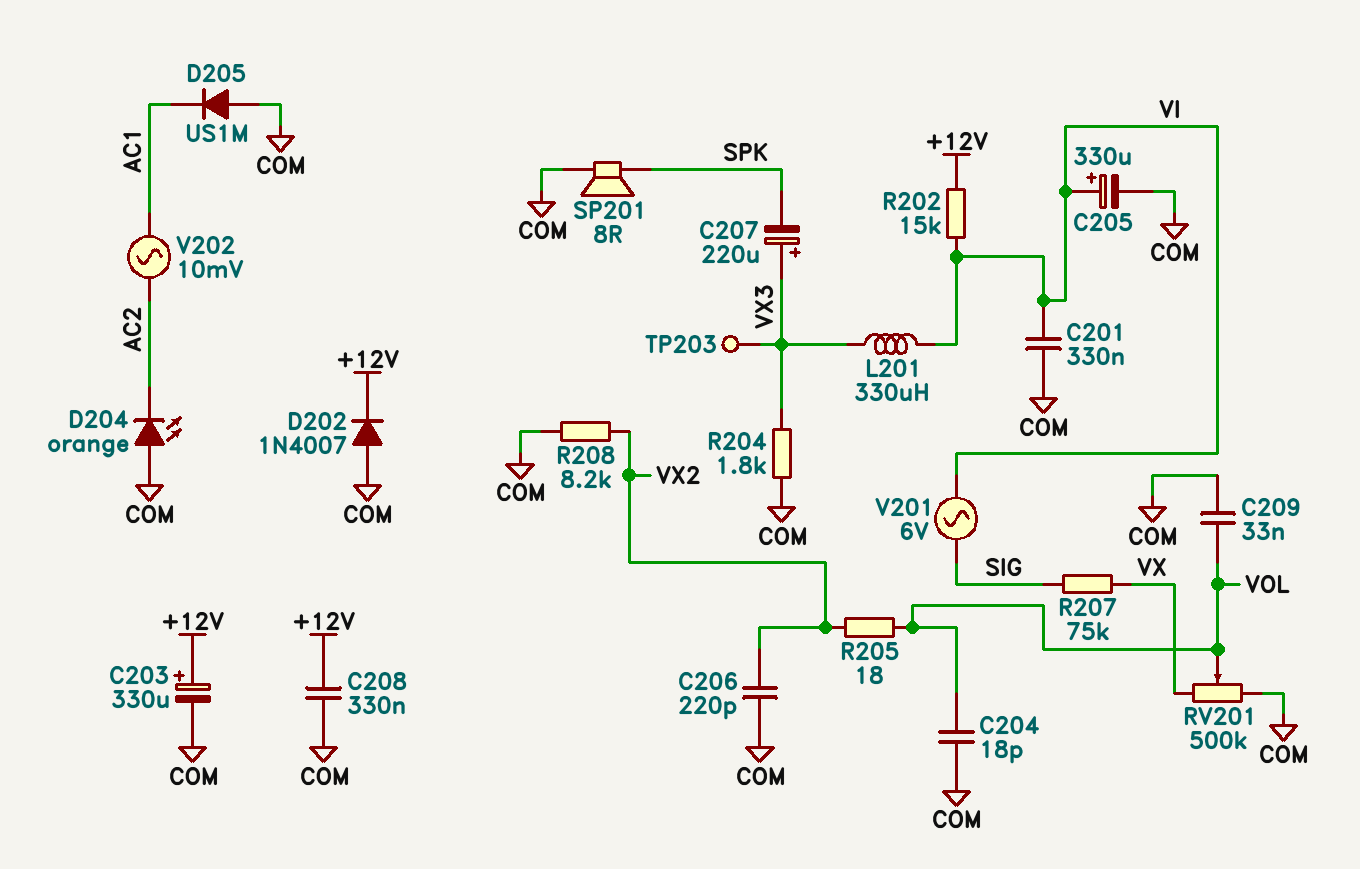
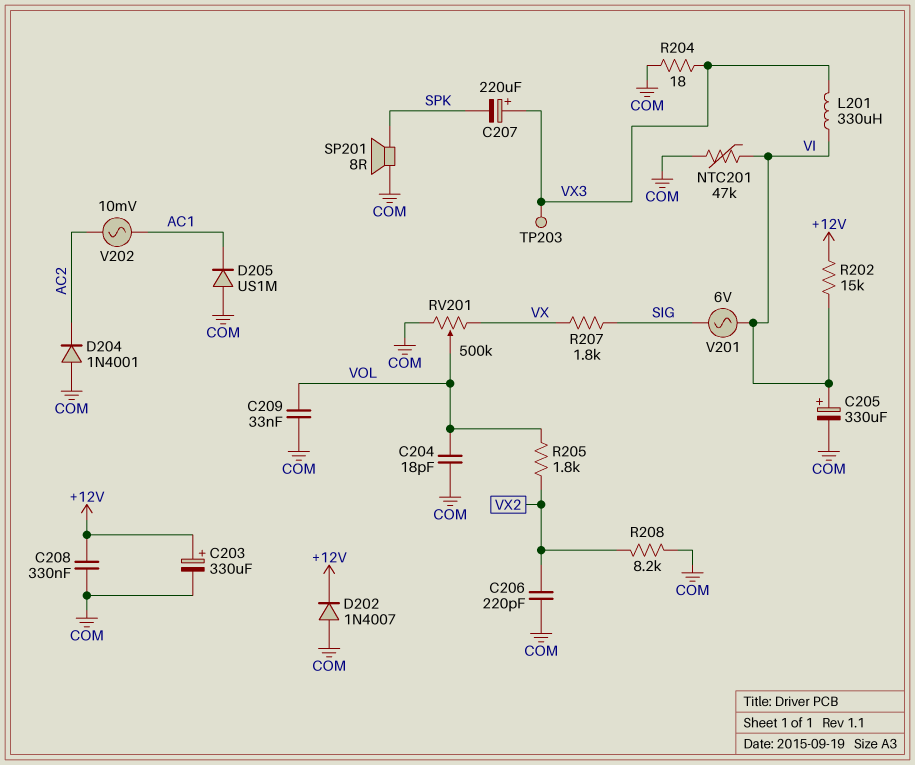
C201: 330nF (COM, VI) -> none
D204: LED orange (A COM, K AC2) -> diode 1N4001 (A COM, K AC2)
NTC201: none -> 47k (COM, VI)
R204: 1.8k (COM, VX3) -> 18 (COM, VX3)
R205: 18 (VOL, VX2) -> 1.8k (VOL, VX2)
R207: 75k (SIG, VX) -> 1.8k (SIG, VX)

